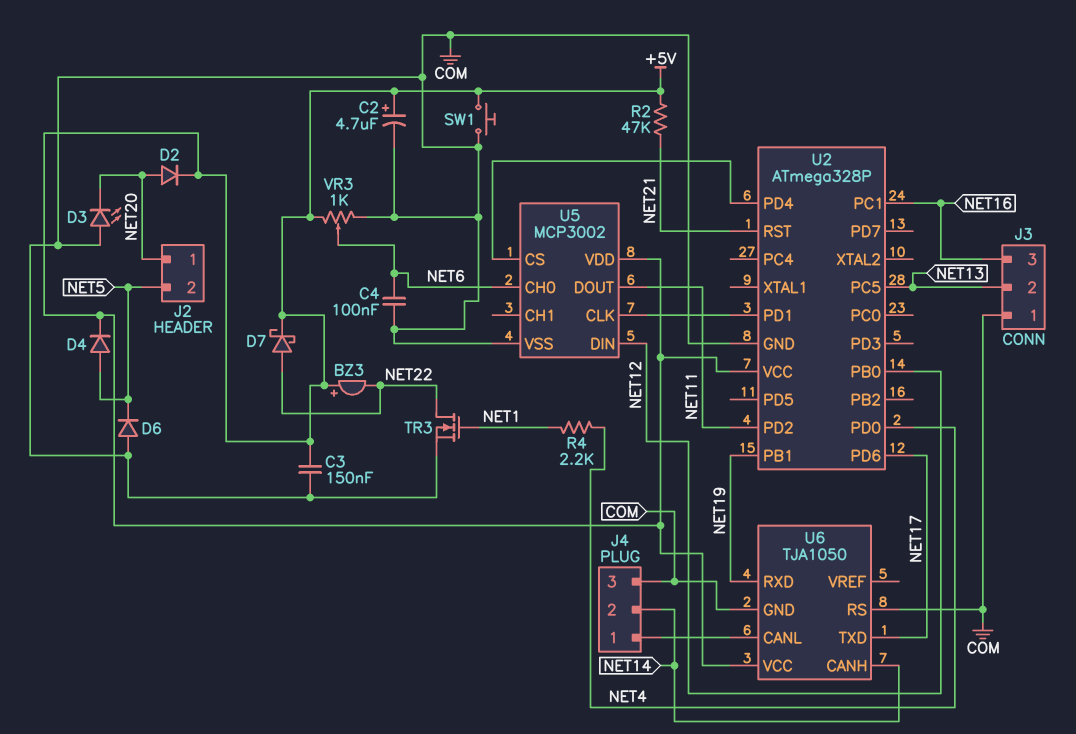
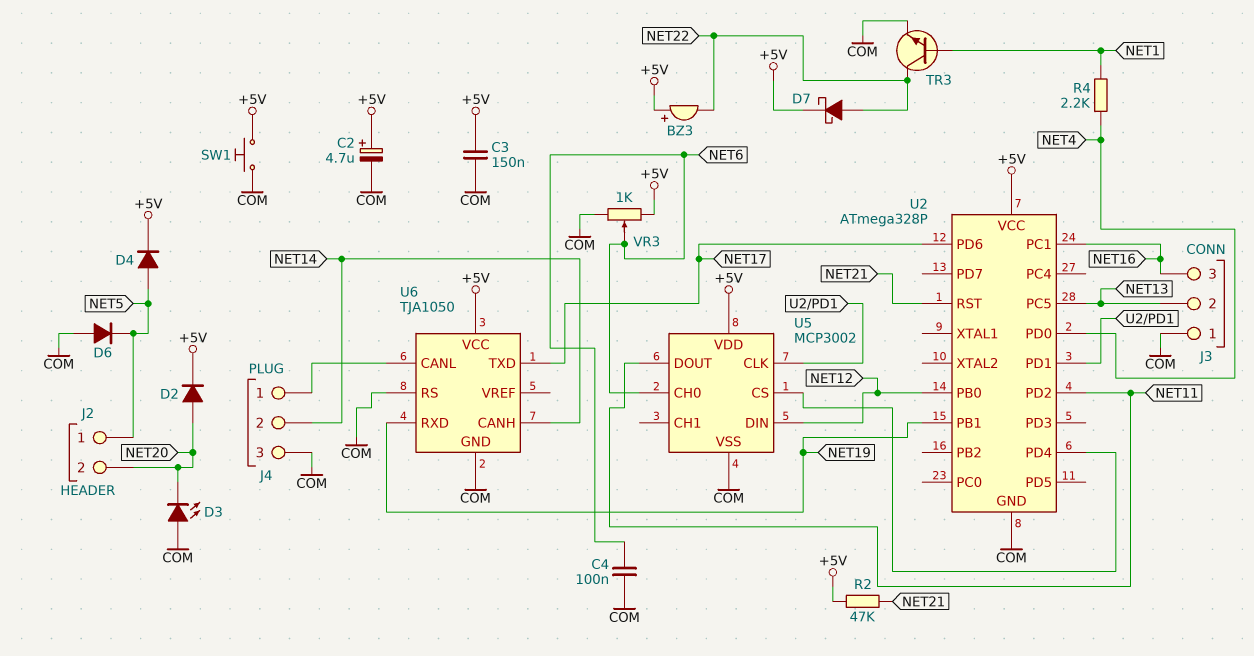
J2 pin 1: NET20 -> NET5
J2 pin 2: NET5 -> NET20
TR3: NMOS (G NET1, D NET22, S COM) -> NPN (B NET1, C NET22, E COM)

